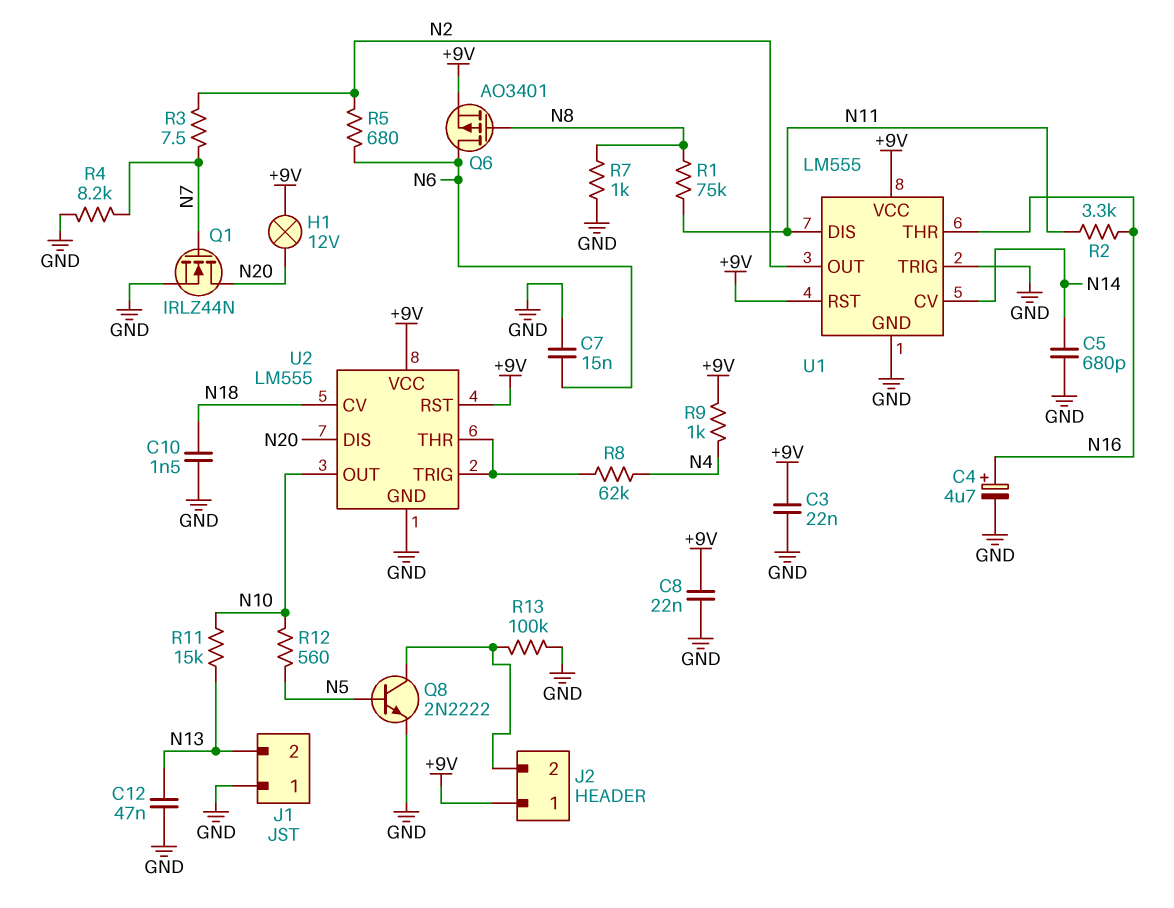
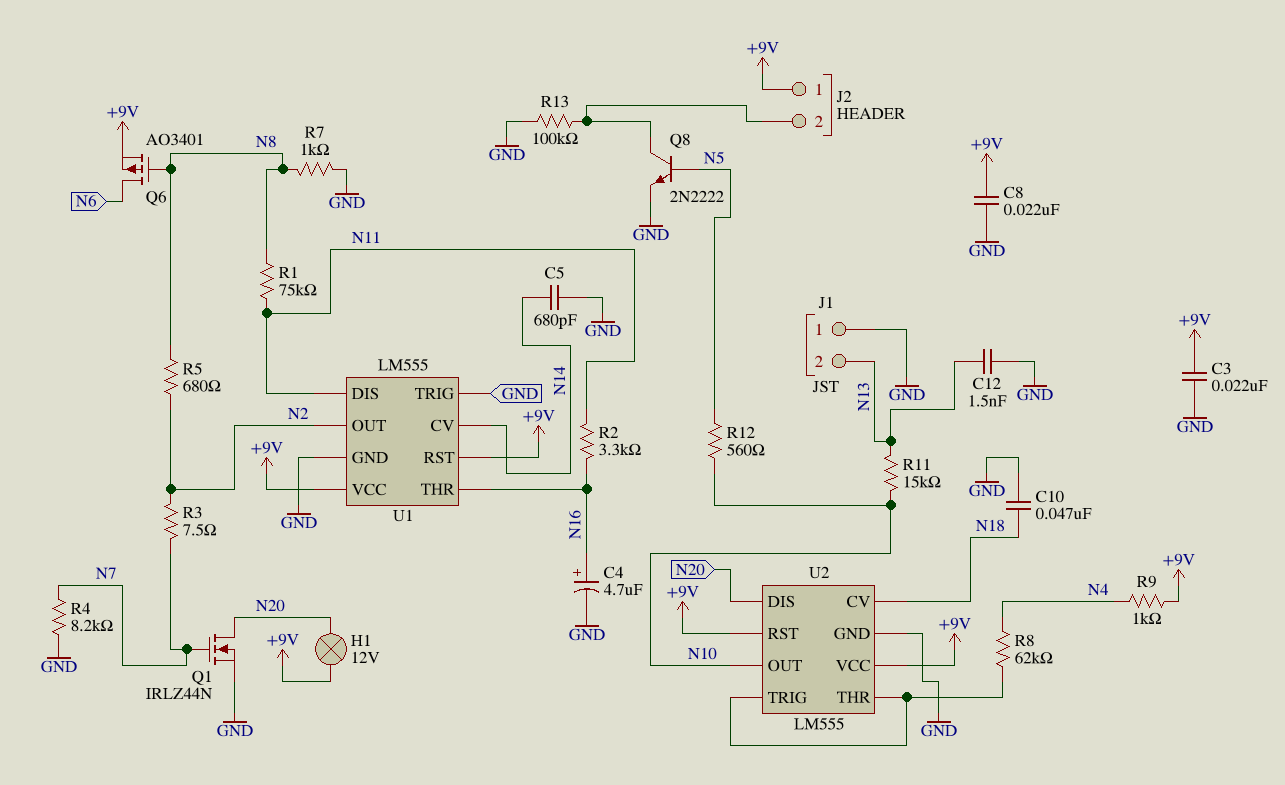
C7: 15nF (GND, N6) -> none
C10: 1.5nF (GND, N18) -> 47nF (GND, N18)
C12: 47nF (GND, N13) -> 1.5nF (GND, N13)
R5: 680 (N2, N6) -> 680 (N2, N8)

